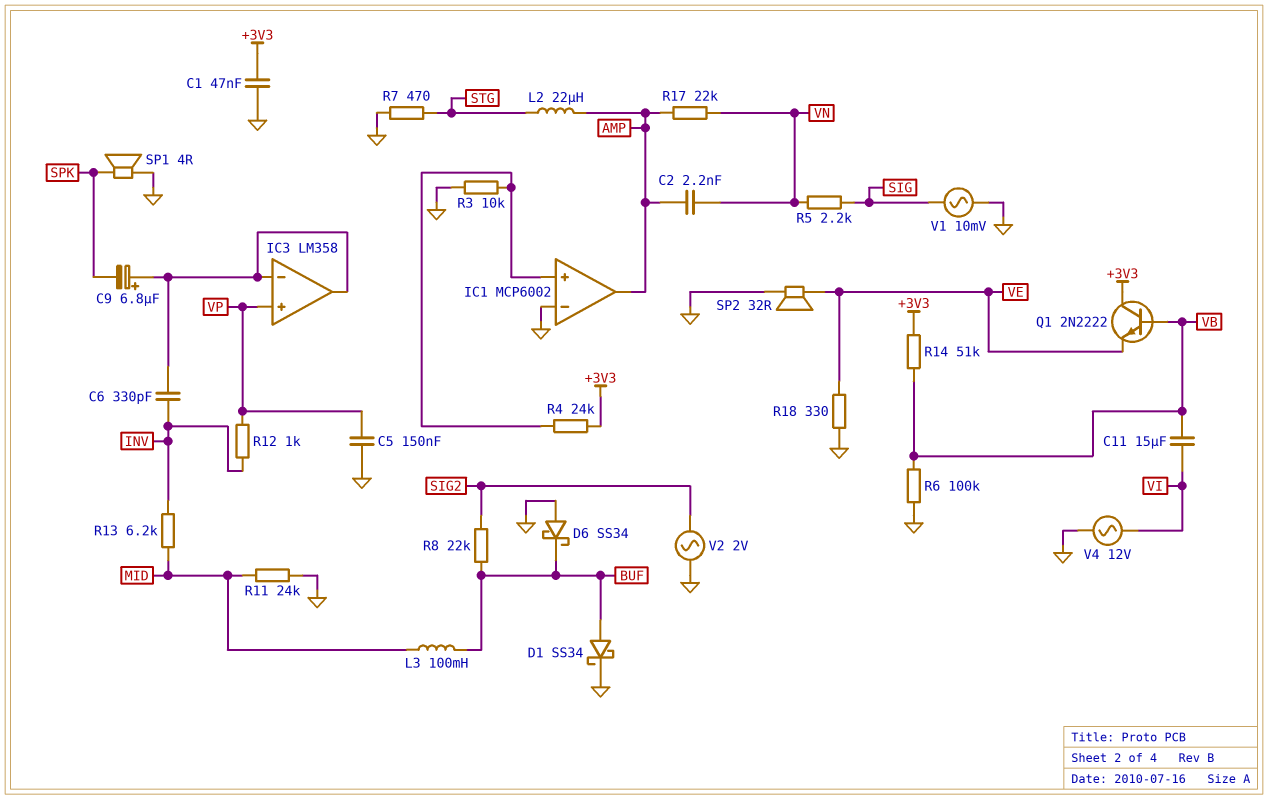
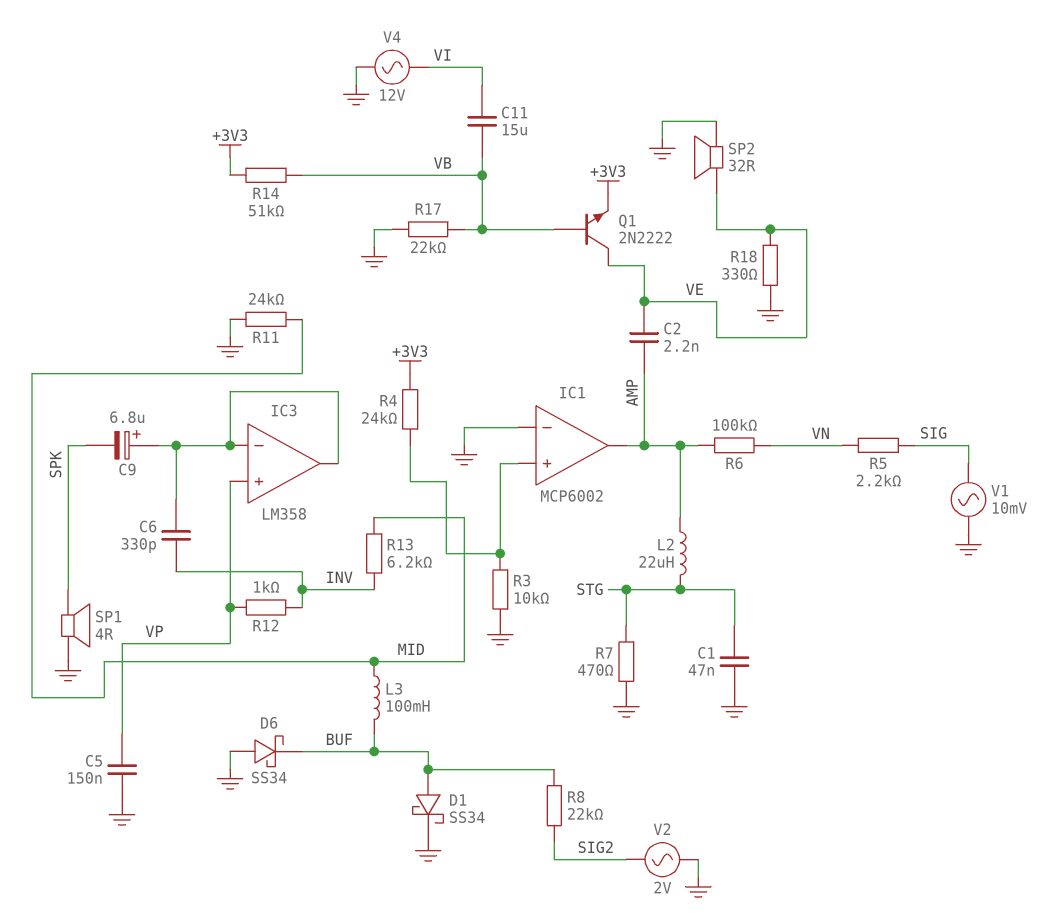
C1: 47nF (+3V3, GND) -> 47nF (GND, STG)
C2: 2.2nF (AMP, VN) -> 2.2nF (AMP, VE)
Q1: NPN 2N2222 (B VB, C +3V3, E VE) -> NPN 2N2222 (B VB, C VE, E +3V3)
R6: 100k (GND, VB) -> 100k (AMP, VN)
R17: 22k (AMP, VN) -> 22k (GND, VB)

